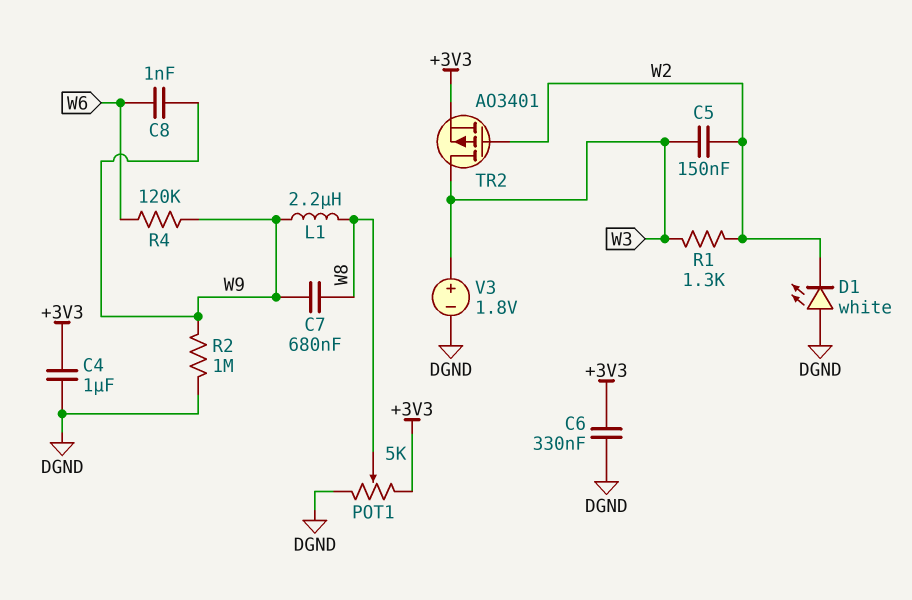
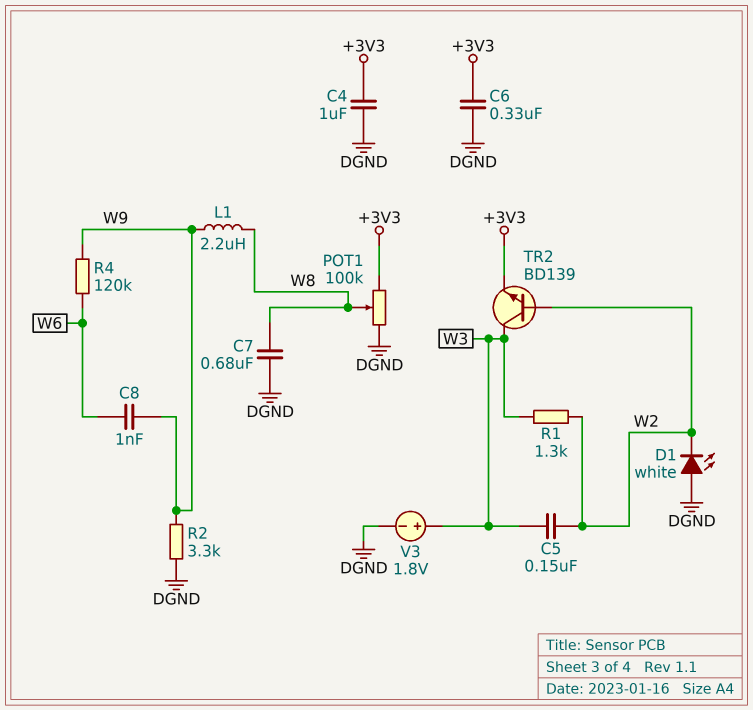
C7: 680nF (W8, W9) -> 680nF (DGND, W8)
POT1: 5k (+3V3, DGND, wiper W8) -> 100k (+3V3, DGND, wiper W8)
R2: 1M (DGND, W9) -> 3.3k (DGND, W9)
TR2: PMOS AO3401 (G W2, D W3, S +3V3) -> NPN BD139 (B W2, C W3, E +3V3)

